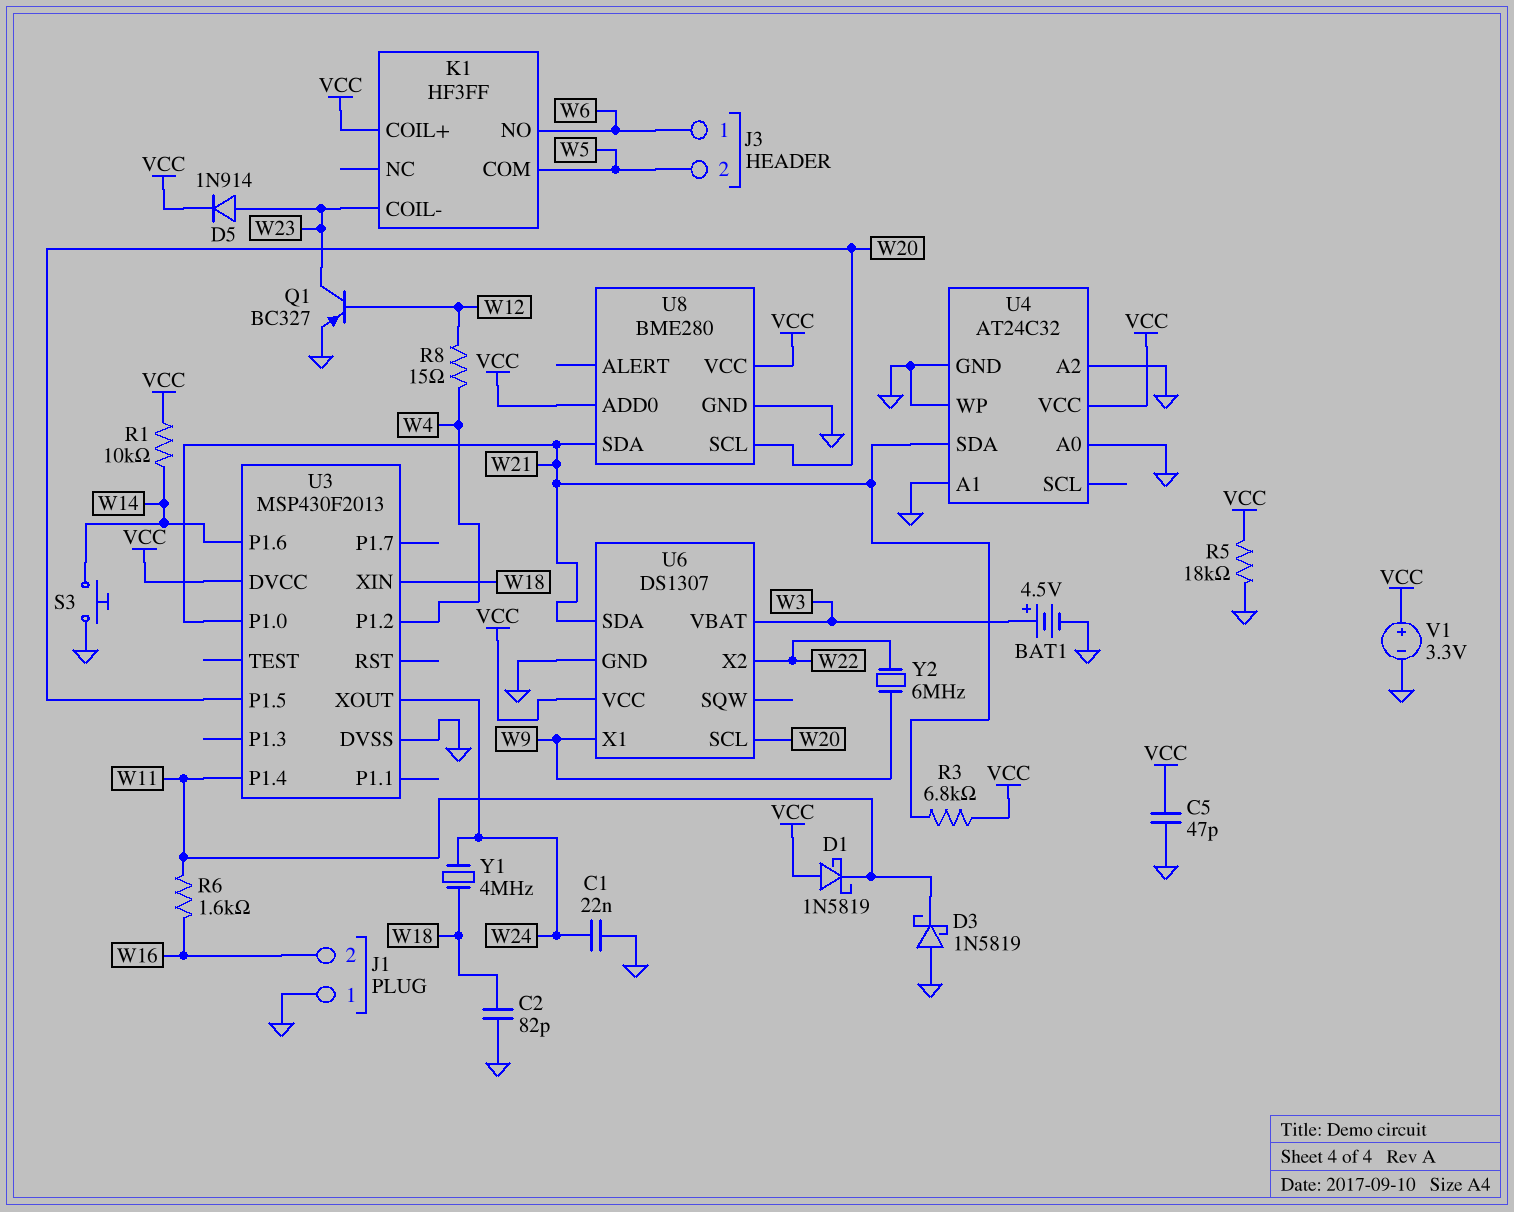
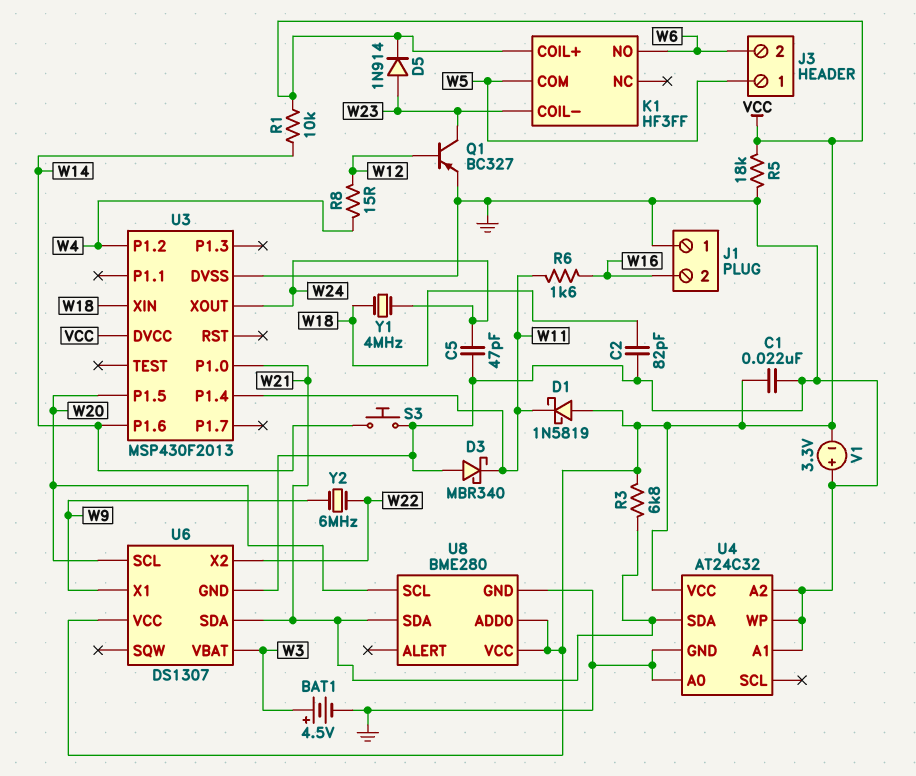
C1: 22nF (GND, W24) -> 22nF (GND, VCC)
C5: 47pF (GND, VCC) -> 47pF (GND, W24)
D3: schottky 1N5819 (A GND, K W11) -> schottky MBR340 (A GND, K W11)
J3 pin 1: W6 -> W5
J3 pin 2: W5 -> W6
V1: 3.3V (plus VCC, minus GND) -> 3.3V (plus GND, minus VCC)

